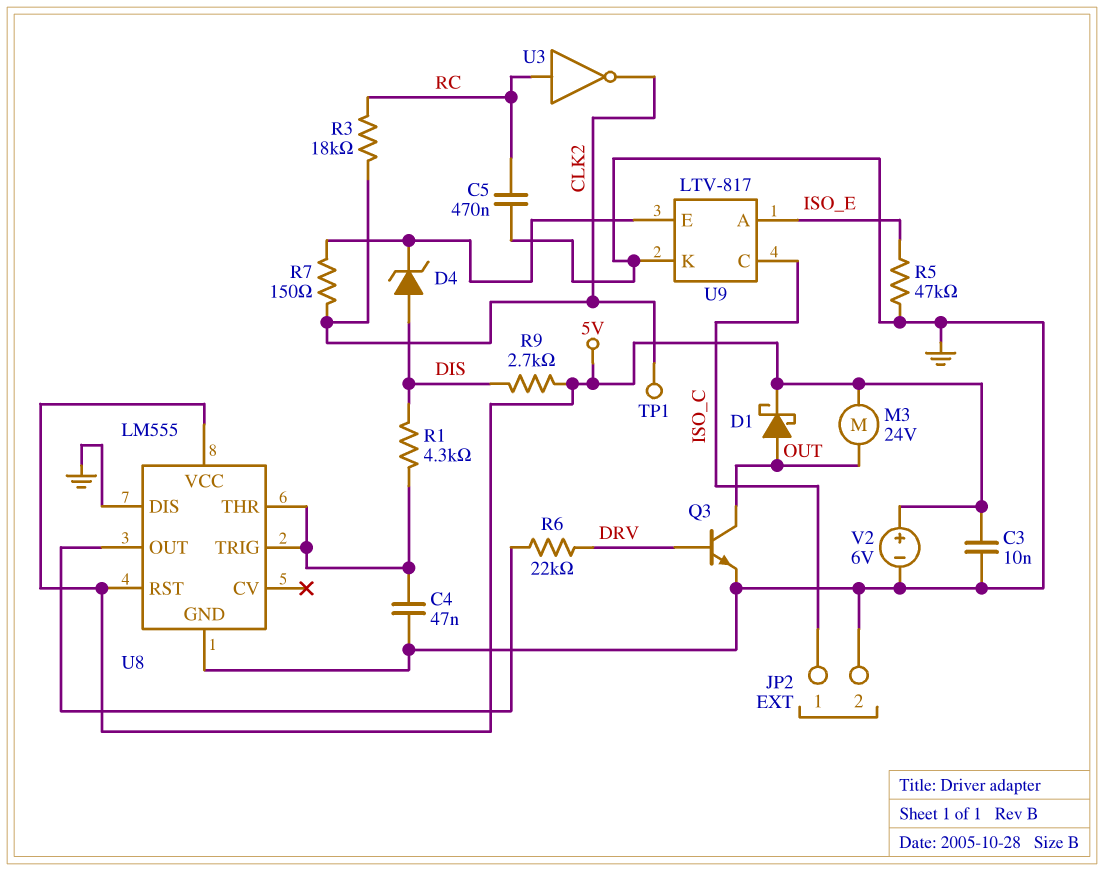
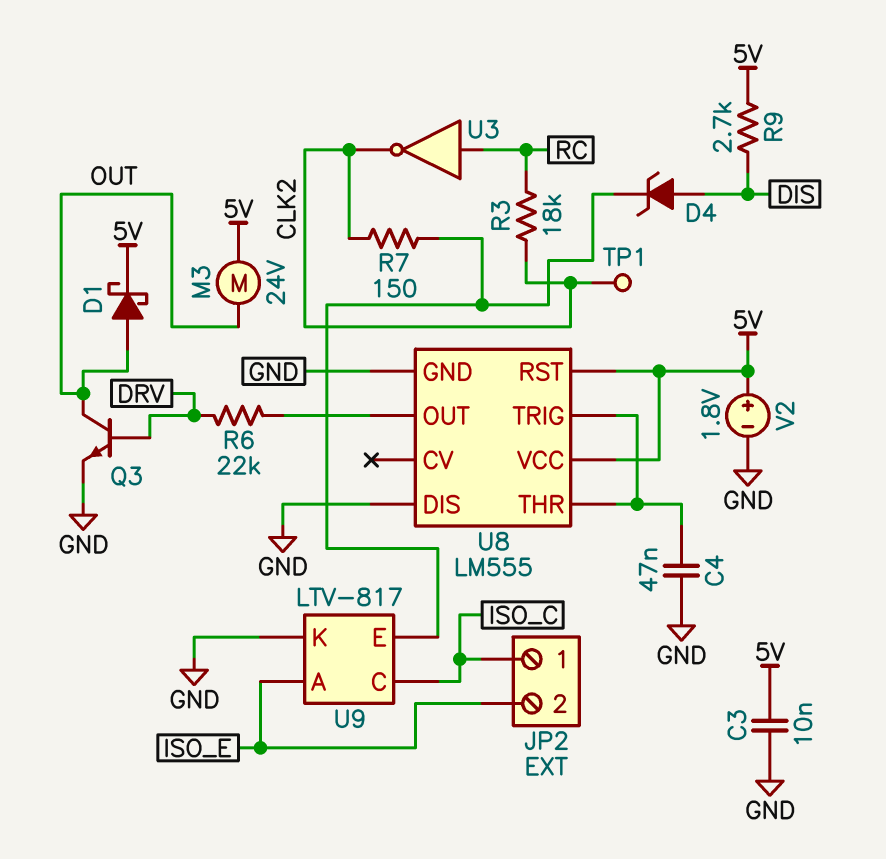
C5: 470nF (GND, RC) -> none
JP2 pin 2: GND -> ISO_E
R1: 4.3k (DIS, U8/THR) -> none
R5: 47k (GND, ISO_E) -> none
V2: 6V (plus 5V, minus GND) -> 1.8V (plus 5V, minus GND)

